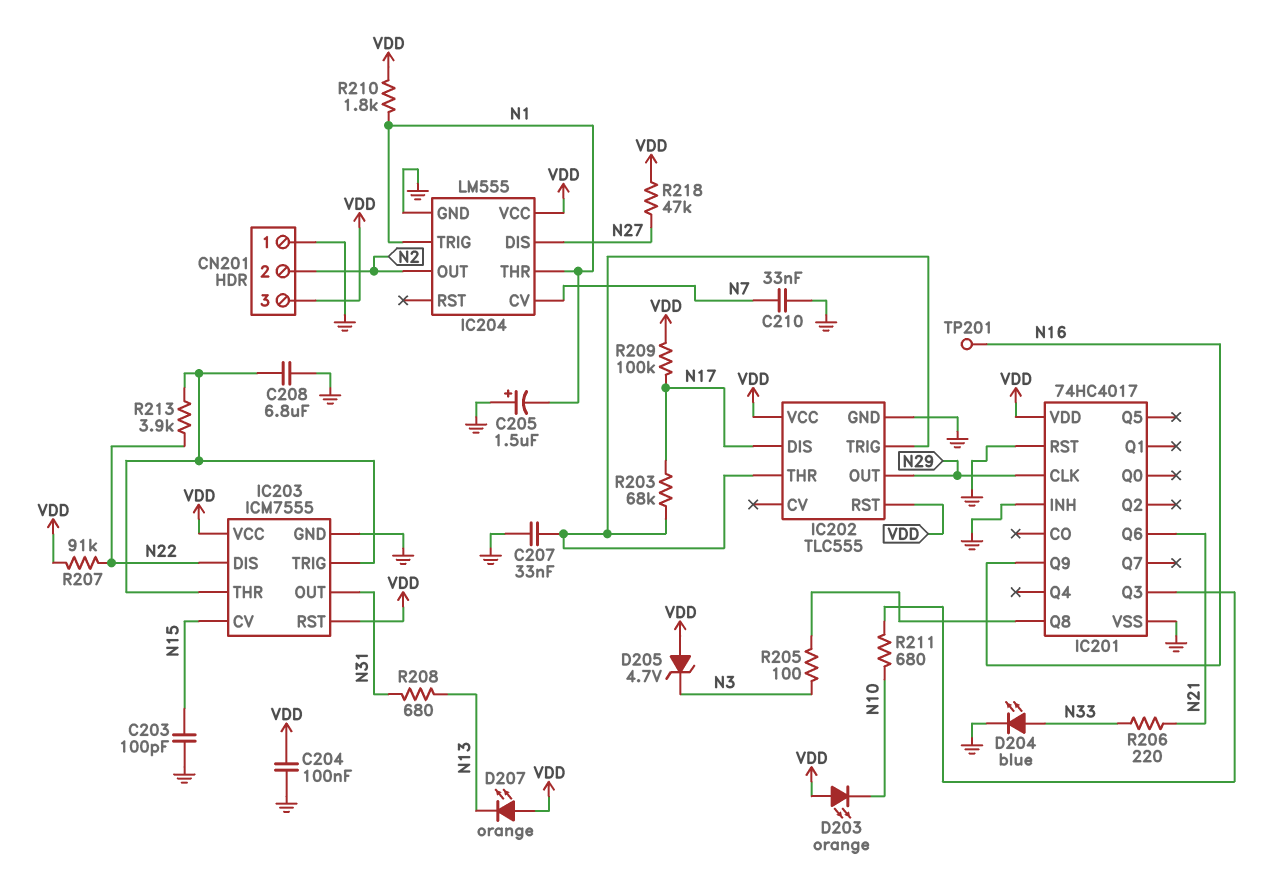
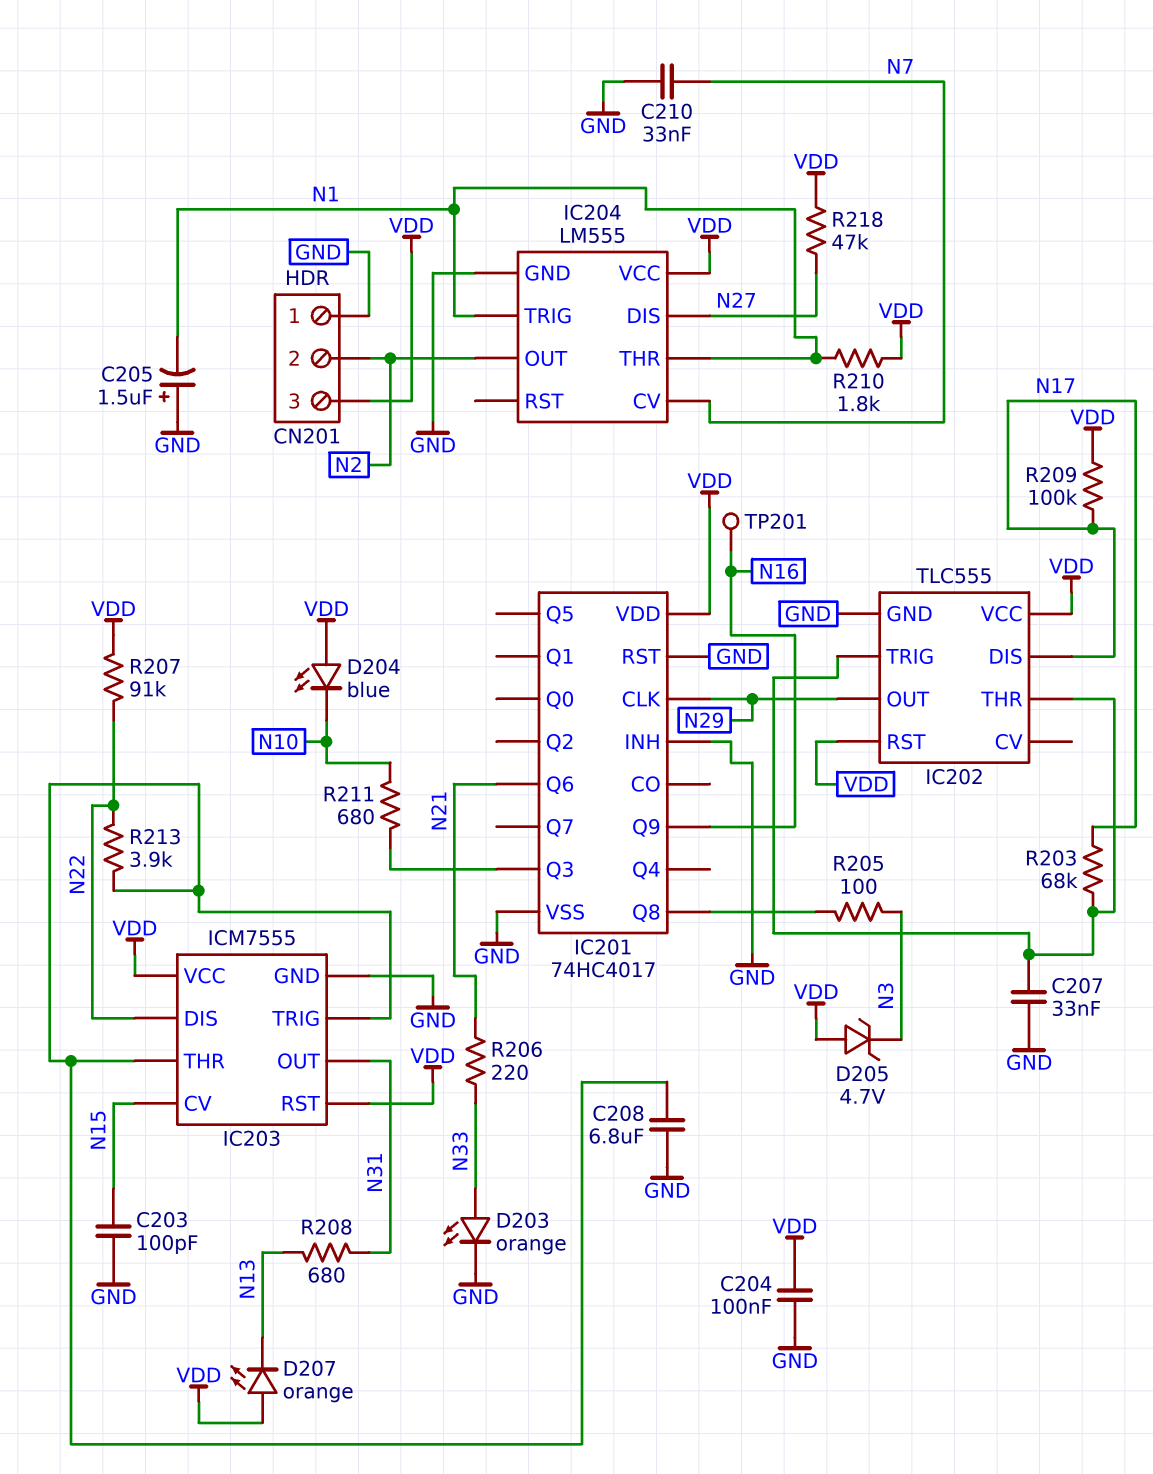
D203: LED orange (A VDD, K N10) -> LED orange (A N33, K GND)
D204: LED blue (A N33, K GND) -> LED blue (A VDD, K N10)

